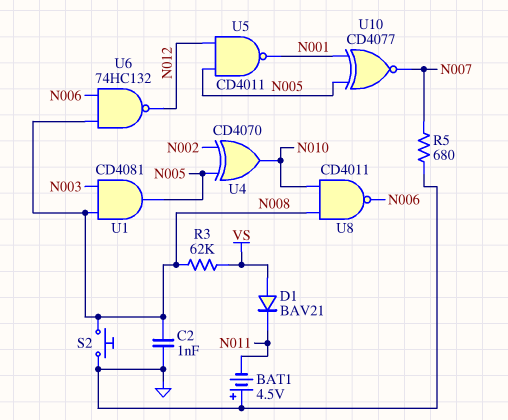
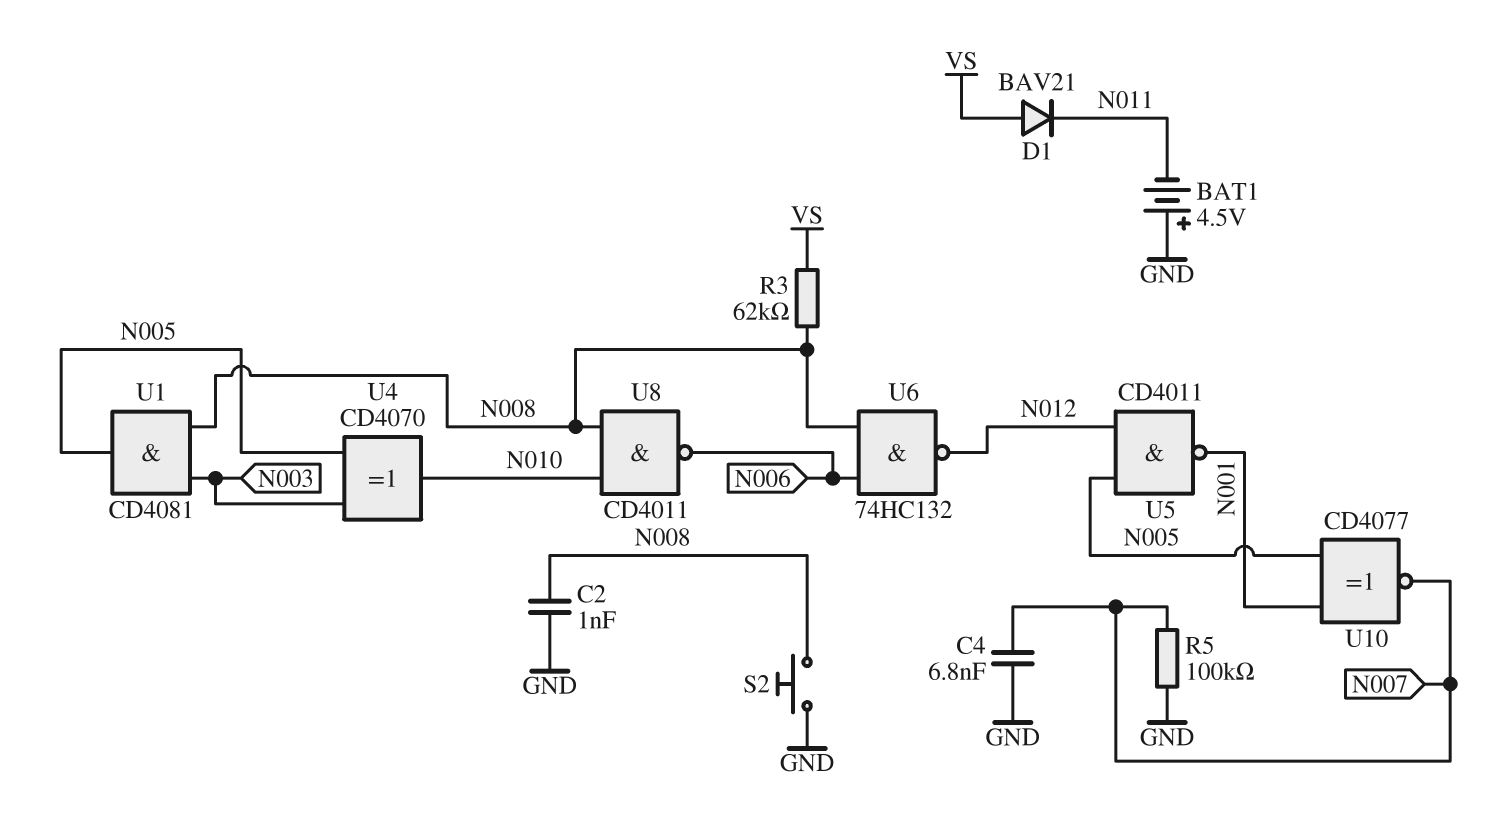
C4: none -> 6.8nF (GND, N007)
R5: 680 (GND, N007) -> 100k (GND, N007)
U4: XOR CD4070 (in N002, in N005, out N010) -> XOR CD4070 (in N003, in N005, out N010)

